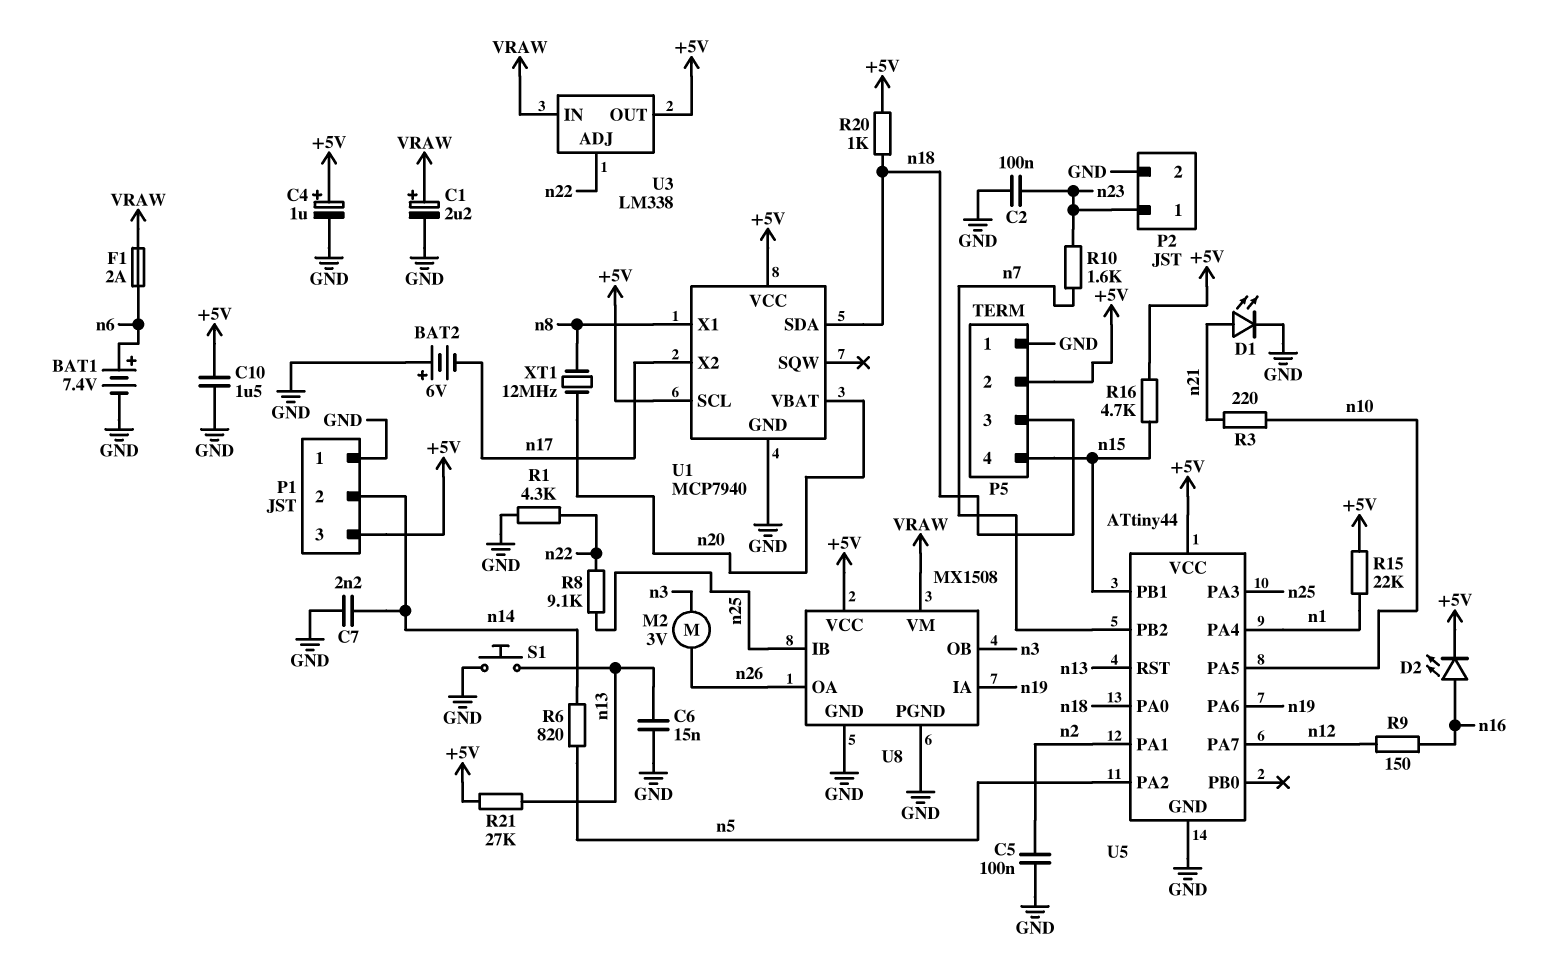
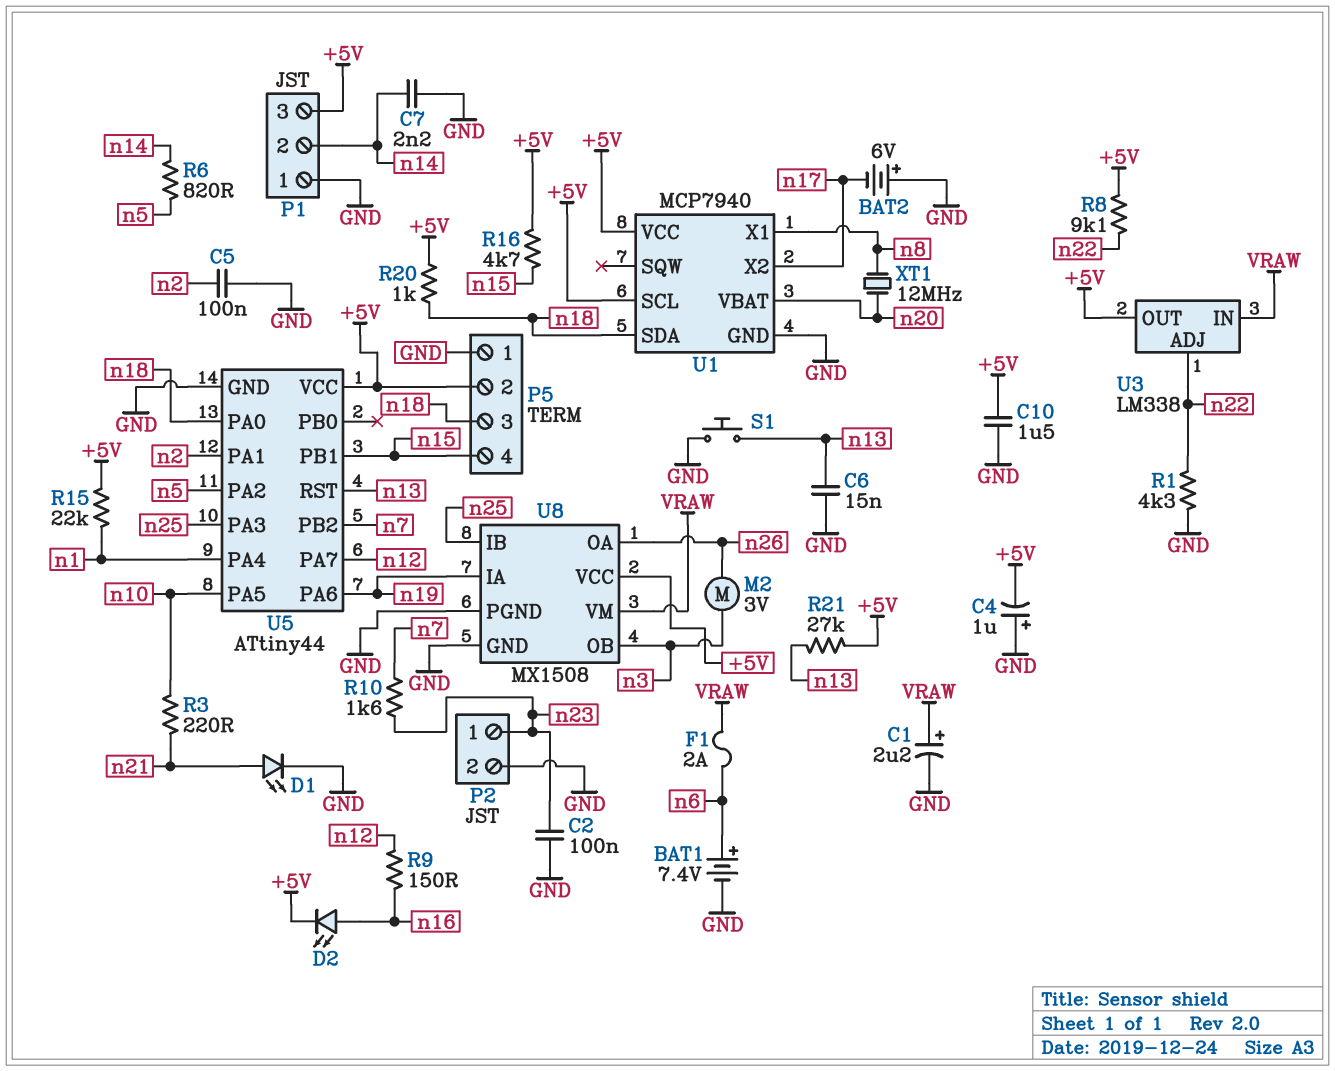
C4: 1uF (plus +5V, minus GND) -> 1uF (plus GND, minus +5V)
R8: 9.1k (n22, n25) -> 9.1k (+5V, n22)

